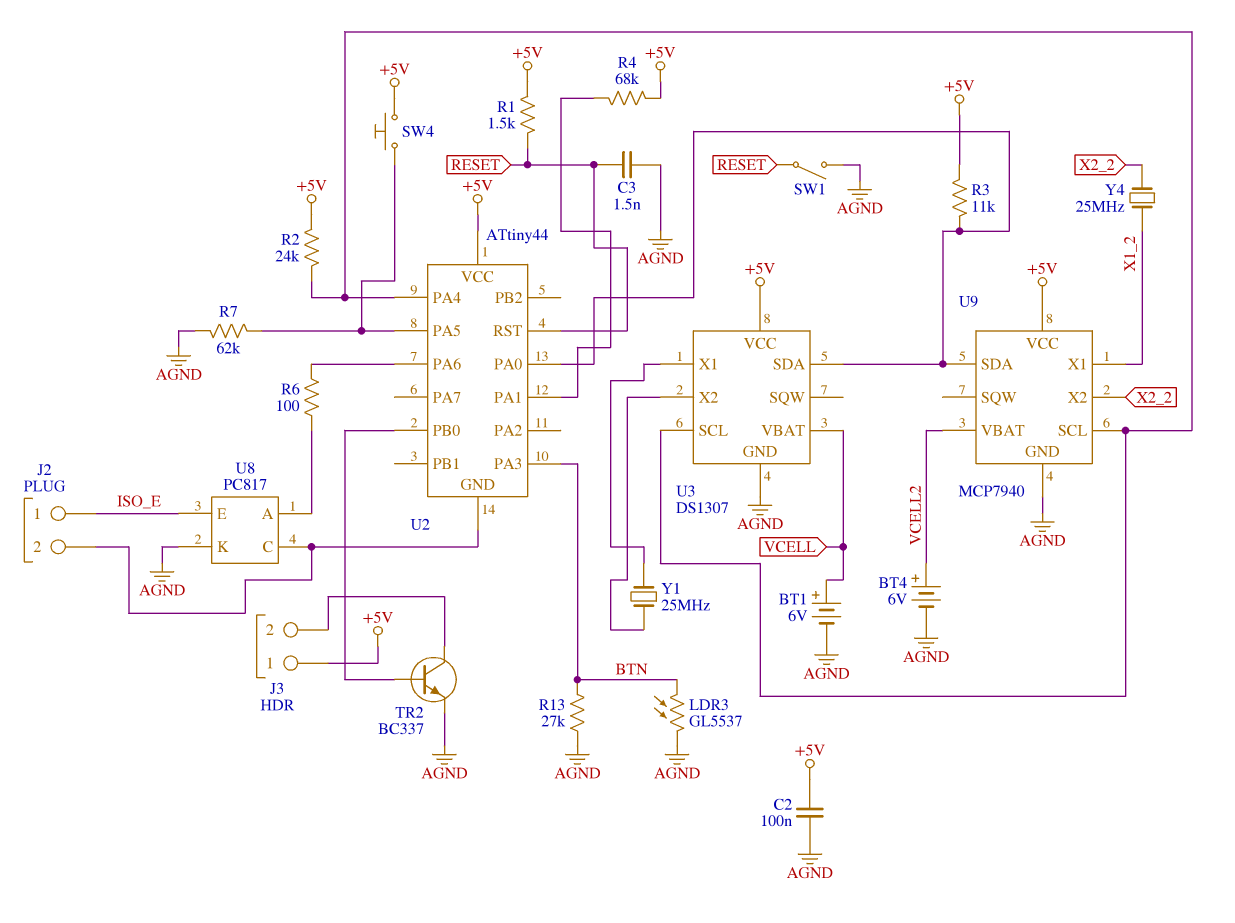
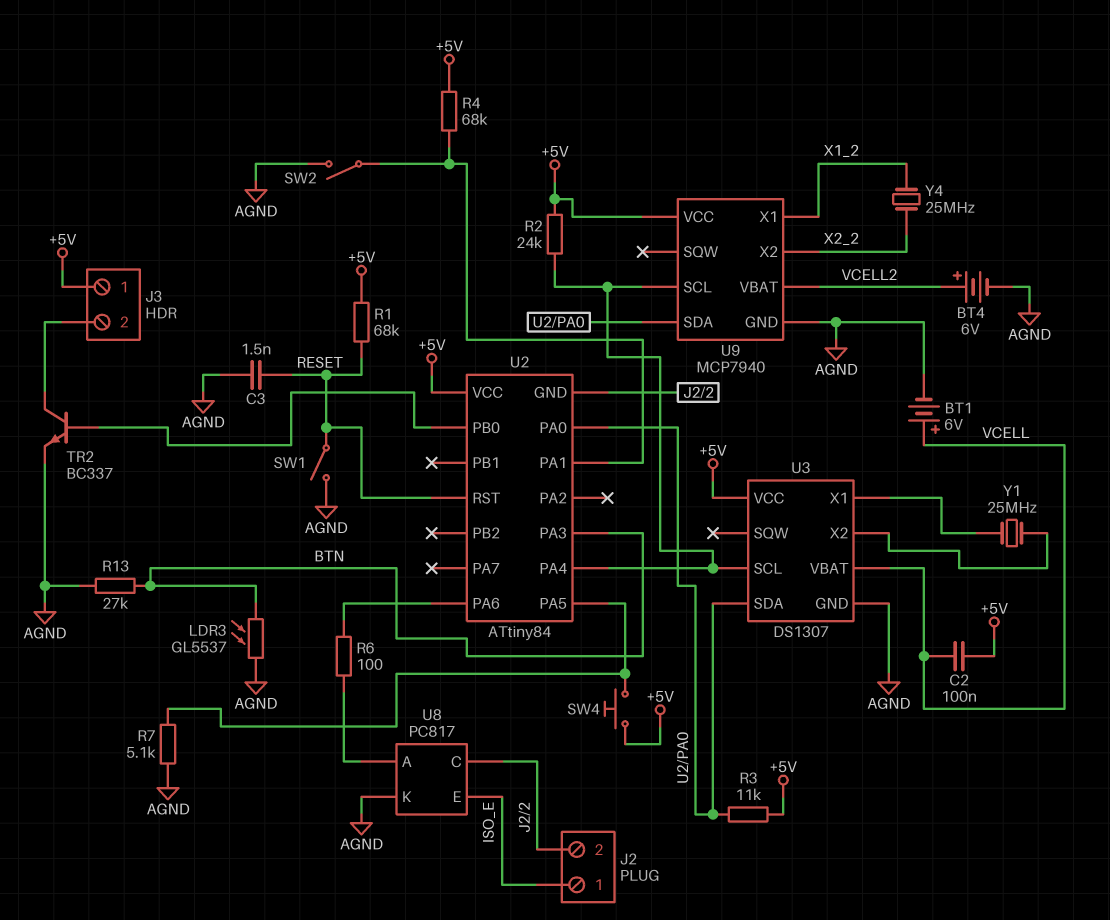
C2: 100nF (+5V, AGND) -> 100nF (+5V, VCELL)
R1: 1.5k (+5V, RESET) -> 68k (+5V, RESET)
R7: 62k (AGND, U2/PA5) -> 5.1k (AGND, U2/PA5)
SW2: none -> switch (AGND, U2/PA1)
U2: ATtiny44 -> ATtiny84

